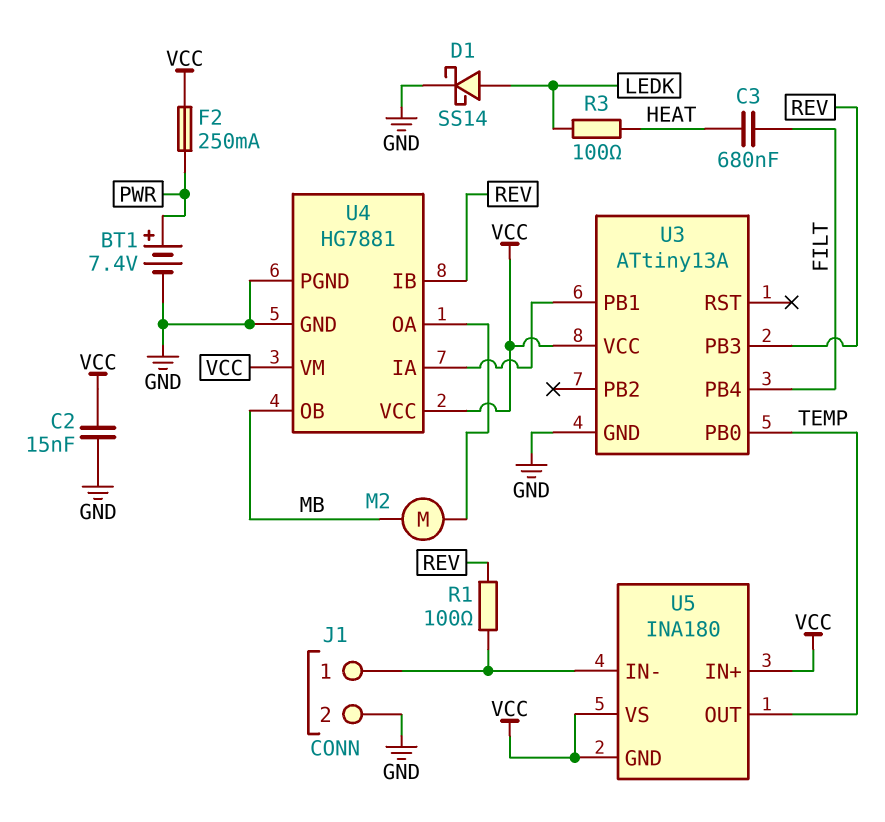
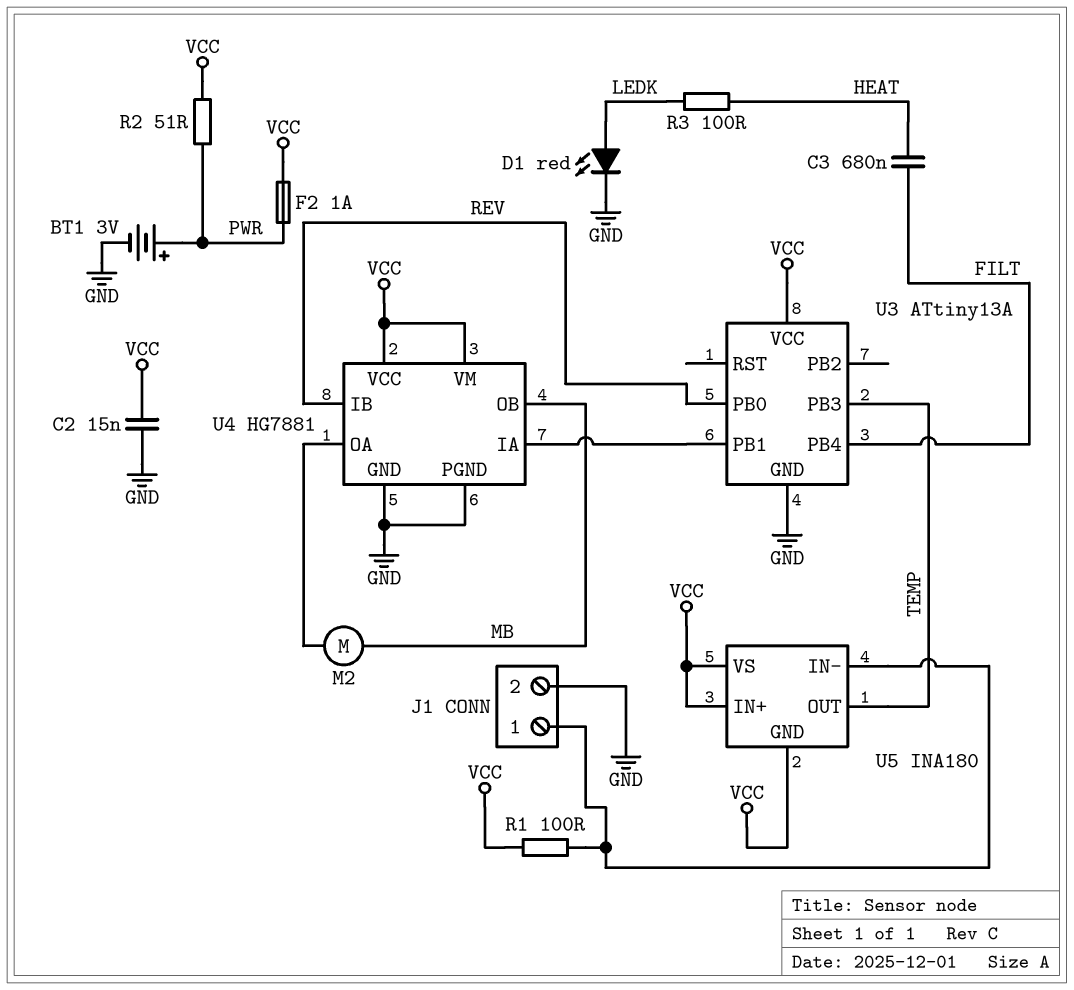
BT1: 7.4V (plus PWR, minus GND) -> 3V (plus PWR, minus GND)
D1: schottky SS14 (A LEDK, K GND) -> LED red (A LEDK, K GND)
F2: 250mA (PWR, VCC) -> 1A (PWR, VCC)
R1: 100 (J1/1, REV) -> 100 (J1/1, VCC)
R2: none -> 51 (PWR, VCC)
U3 pin PB0: TEMP -> REV
U3 pin PB3: REV -> TEMP

